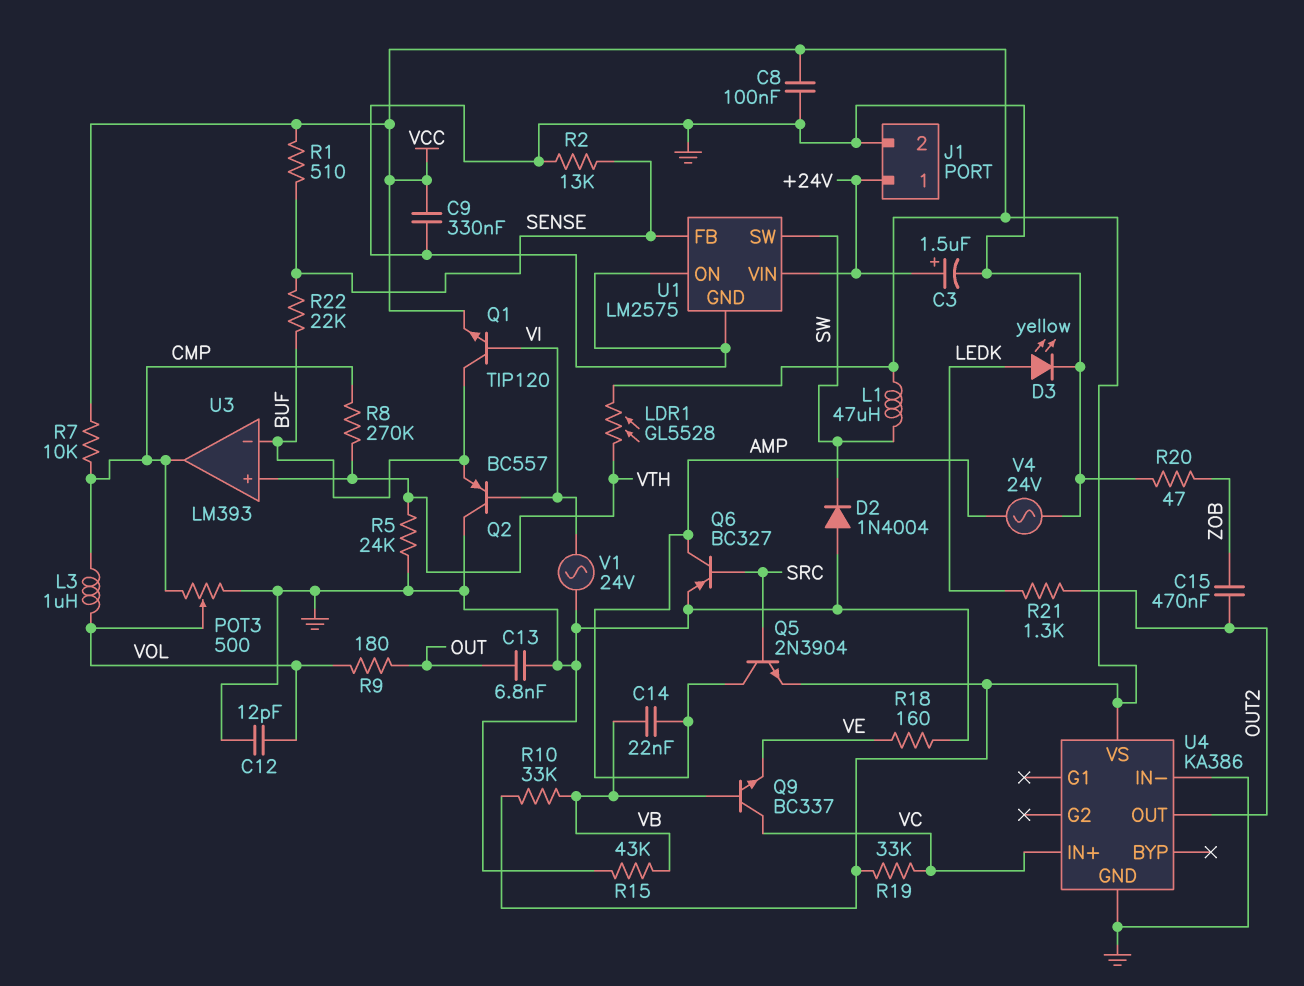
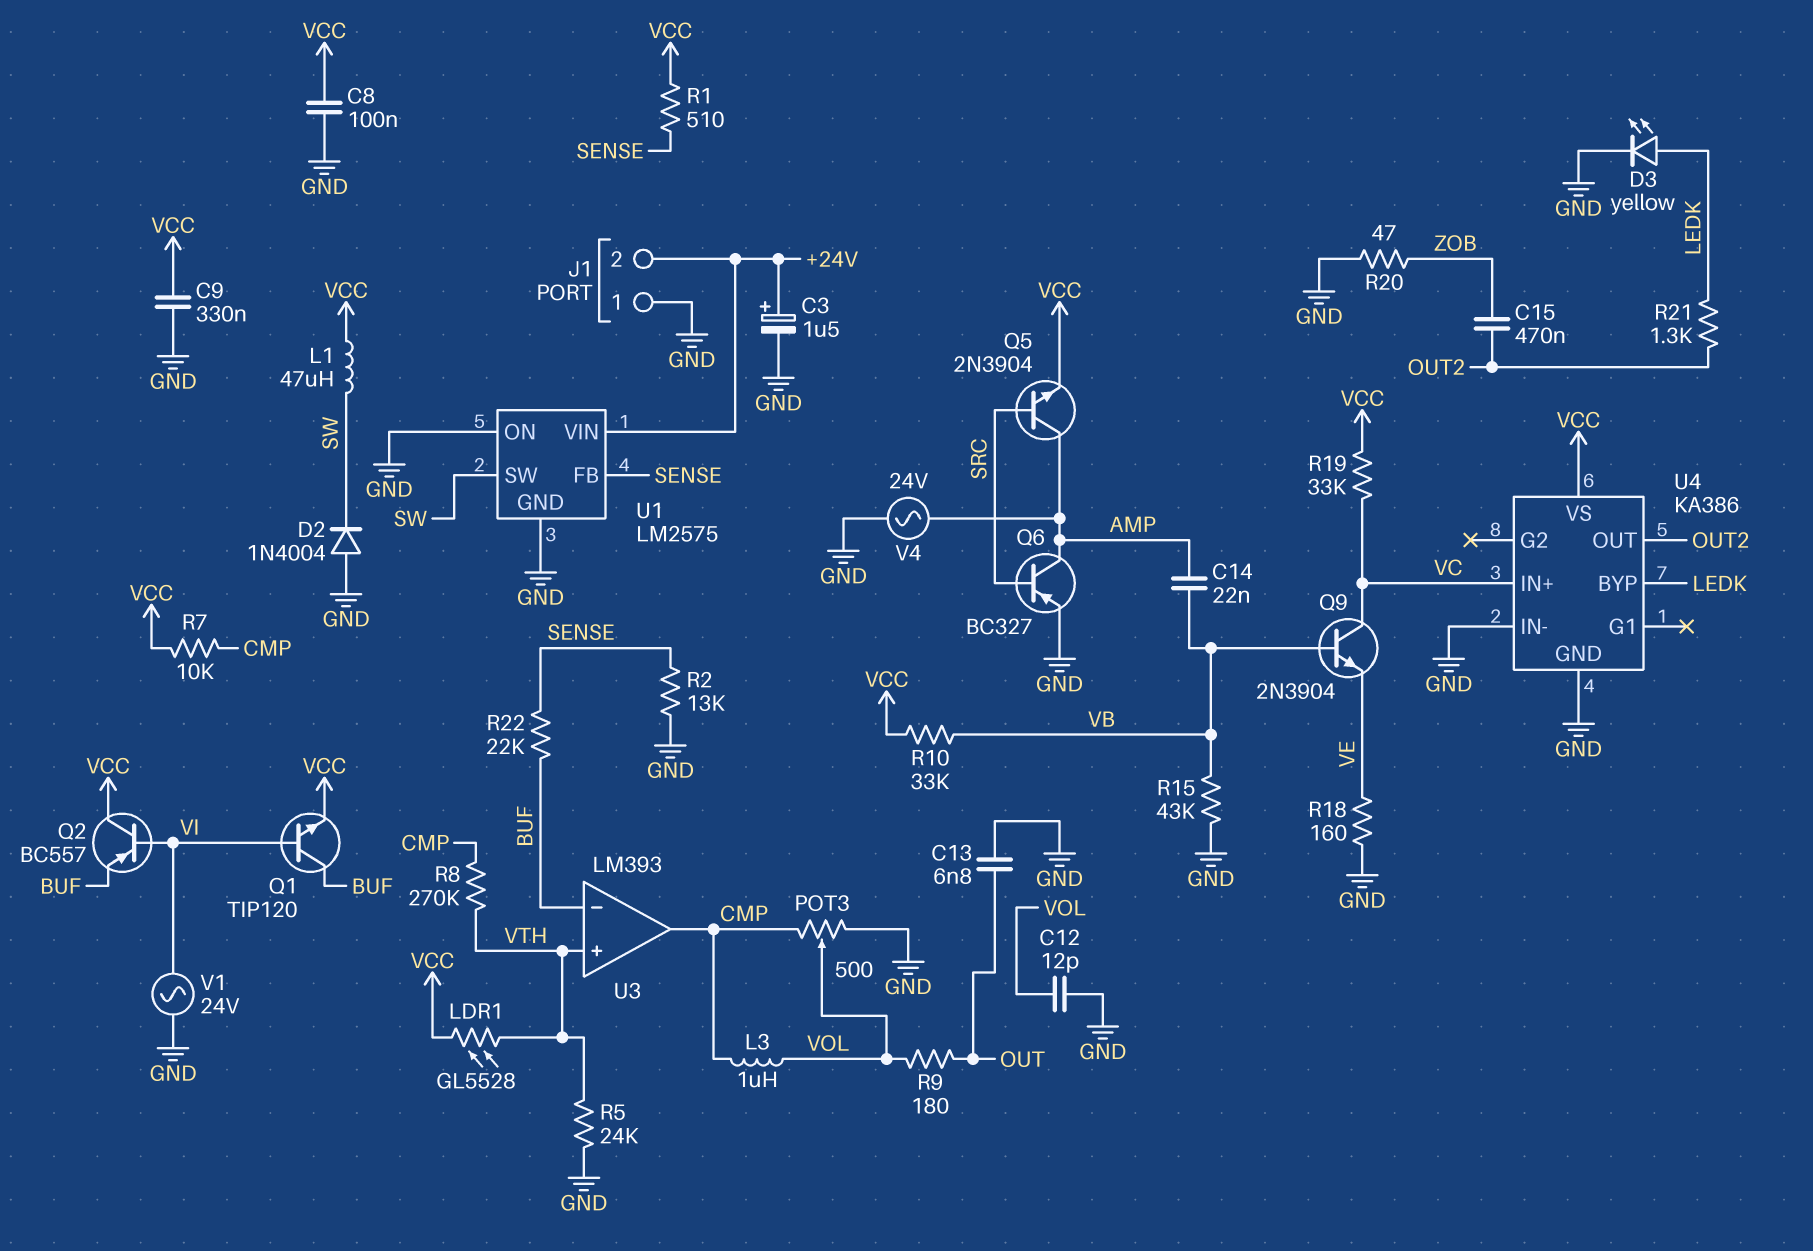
J1 pin 1: +24V -> GND
J1 pin 2: GND -> +24V
Q2: PNP BC557 (B VI, C GND, E BUF) -> PNP BC557 (B VI, C VCC, E BUF)
Q9: NPN BC337 (B VB, C VC, E VE) -> NPN 2N3904 (B VB, C VC, E VE)
U4 pin BYP: none -> LEDK

